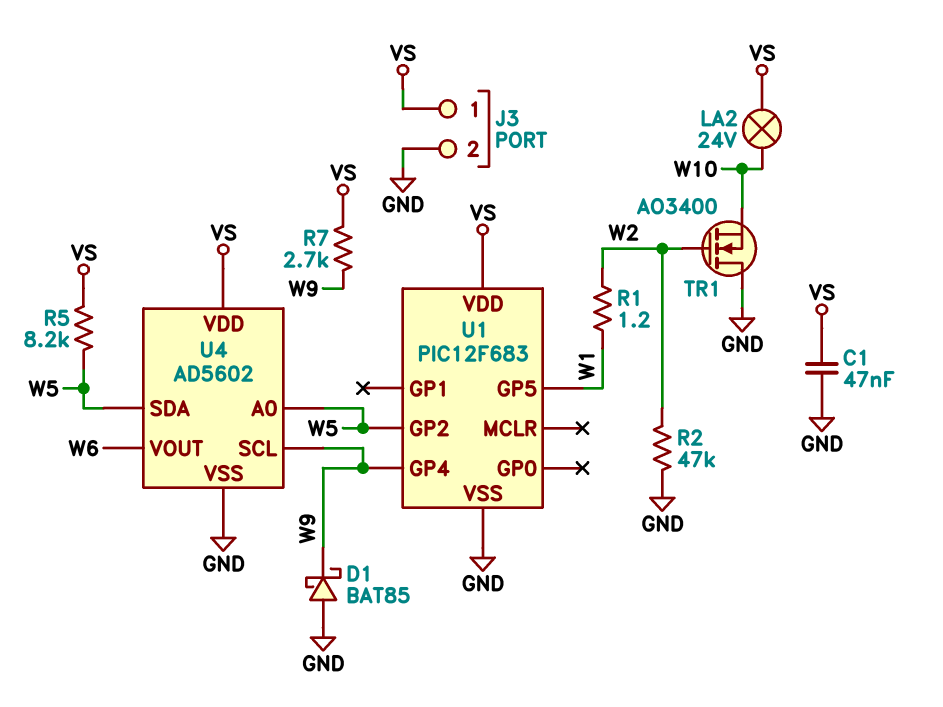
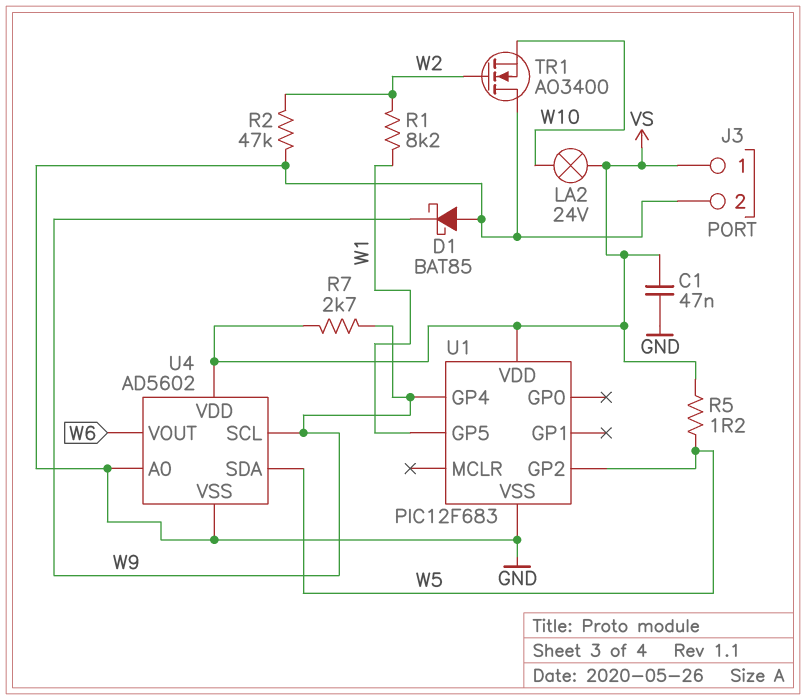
R1: 1.2 (W1, W2) -> 8.2k (W1, W2)
R5: 8.2k (VS, W5) -> 1.2 (VS, W5)
U4 pin A0: W5 -> GND

